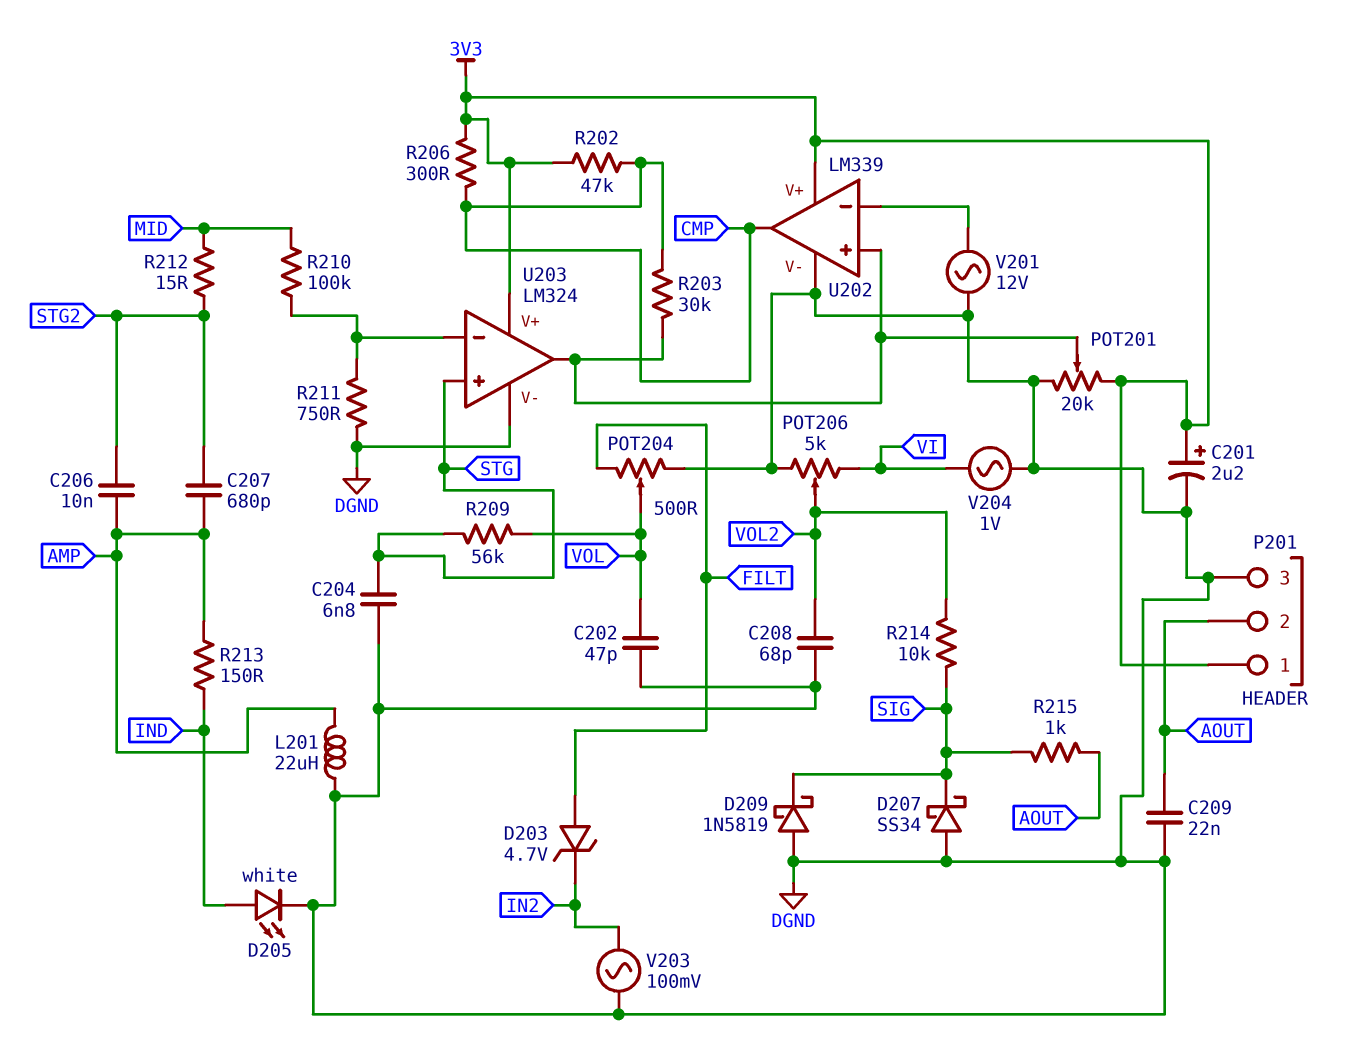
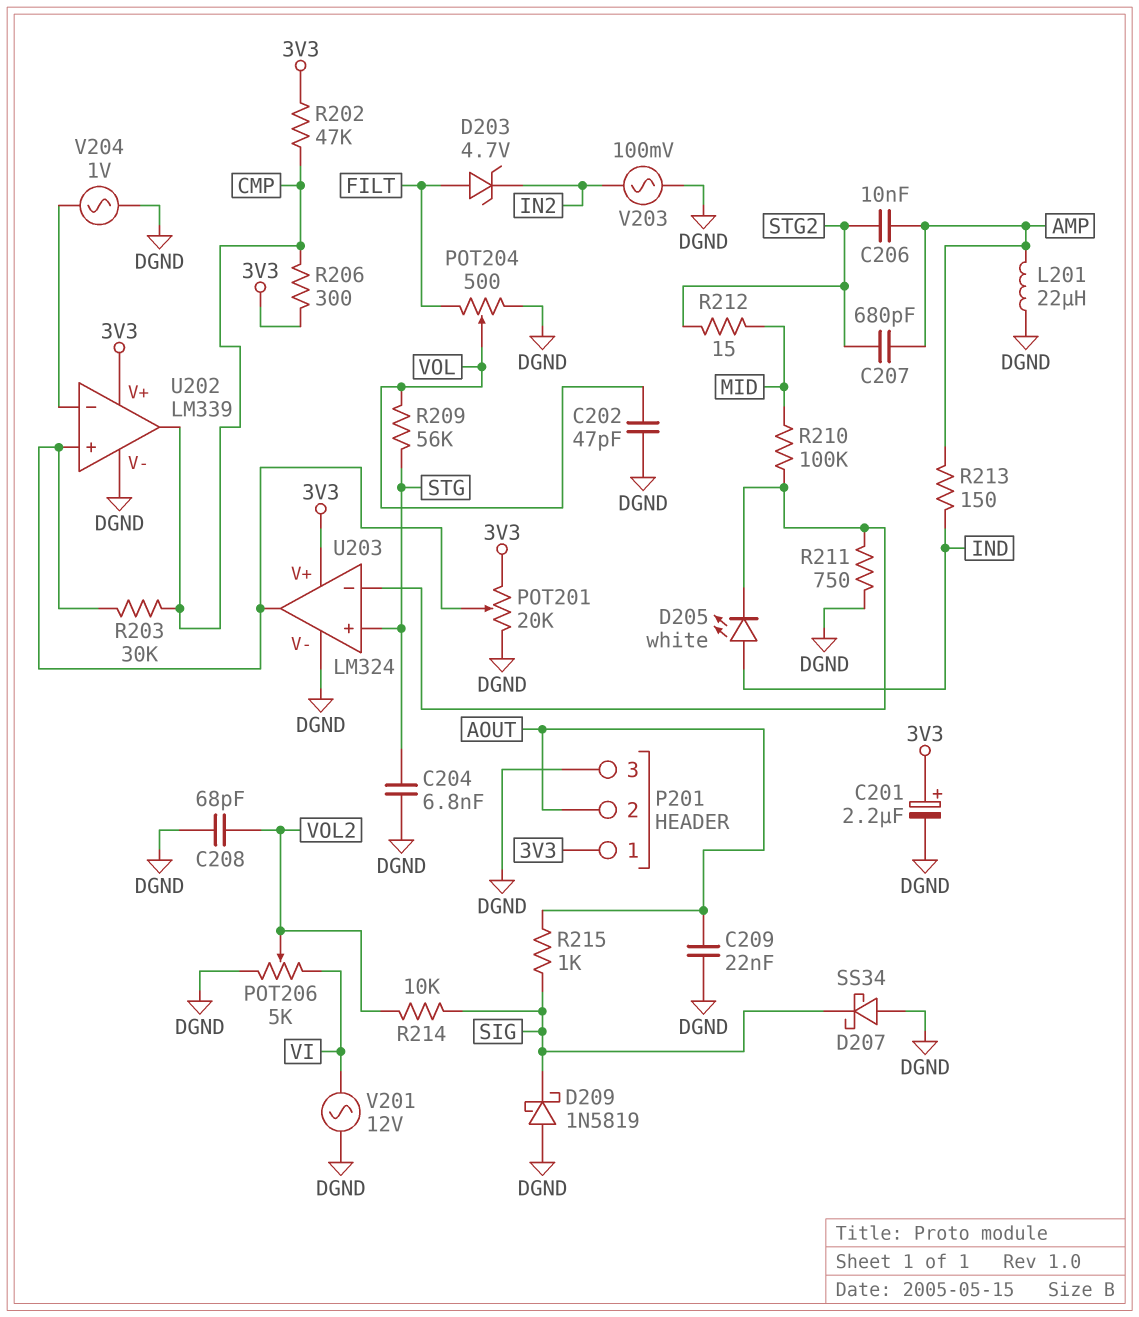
D205: LED white (A IND, K DGND) -> LED white (A IND, K U203/in-)
V201: AC 12V (DGND, U202/in-) -> AC 12V (DGND, VI)
V204: AC 1V (DGND, VI) -> AC 1V (DGND, U202/in-)

